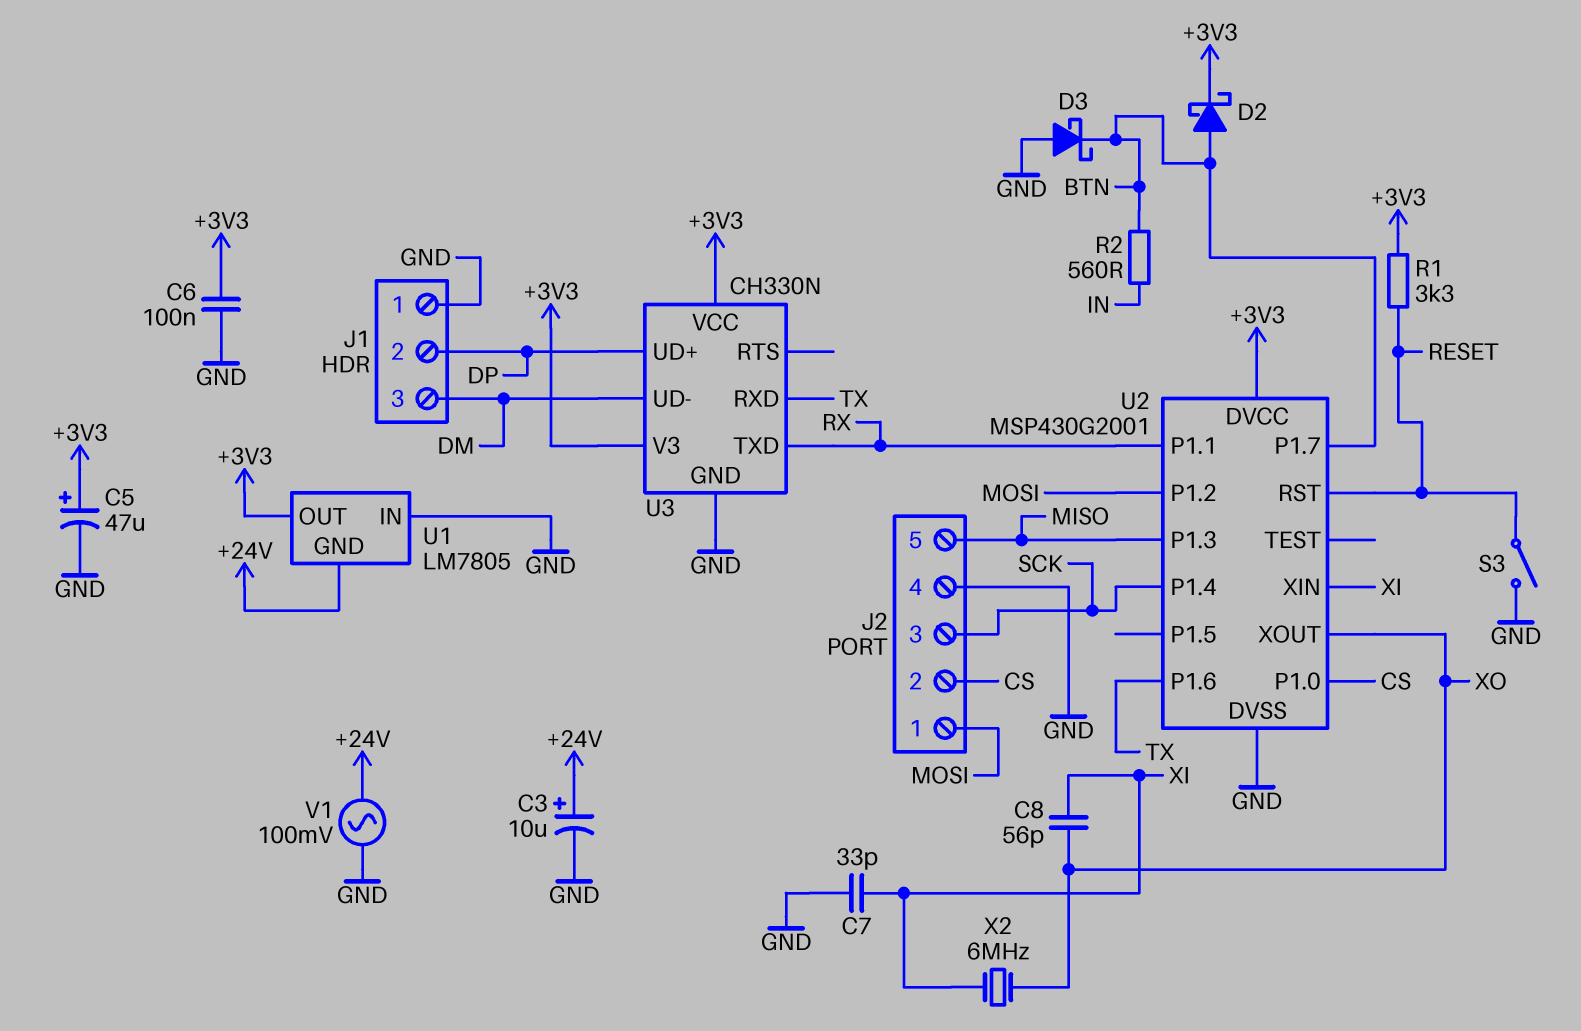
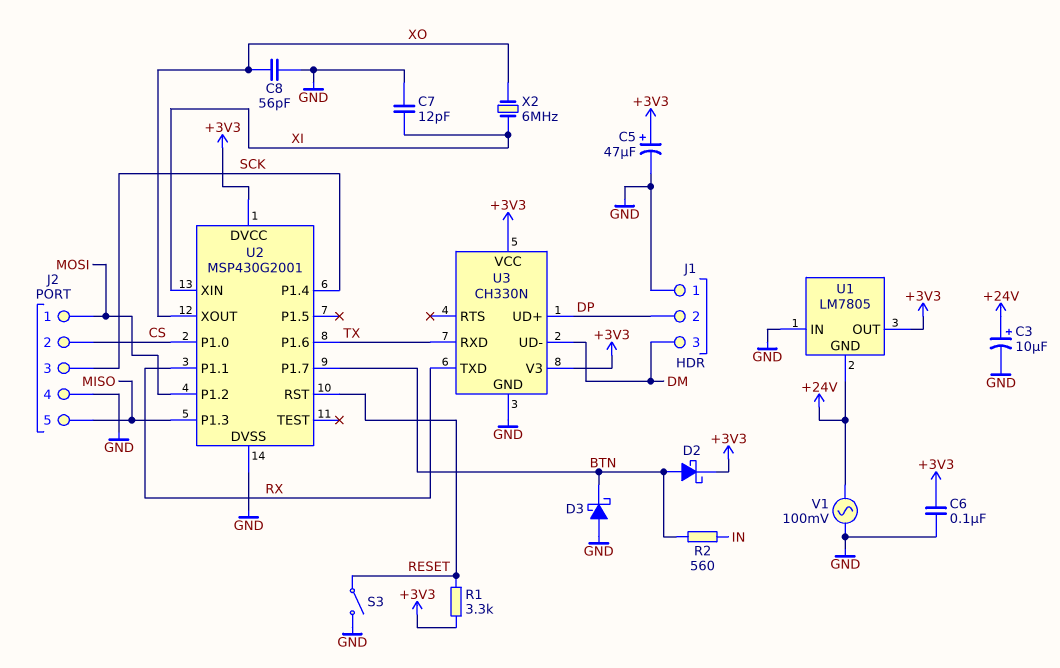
C7: 33pF (GND, XI) -> 12pF (GND, XI)
C8: 56pF (XI, XO) -> 56pF (GND, XO)

